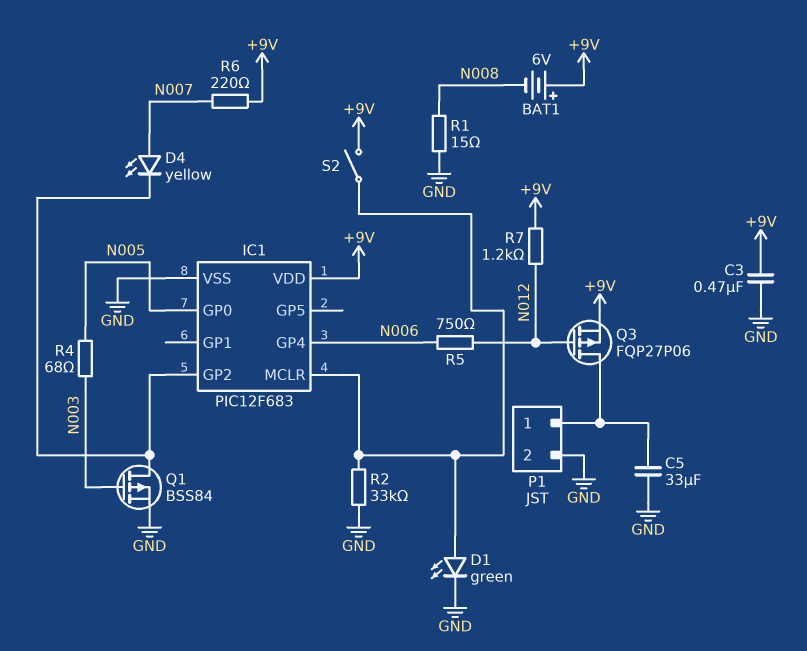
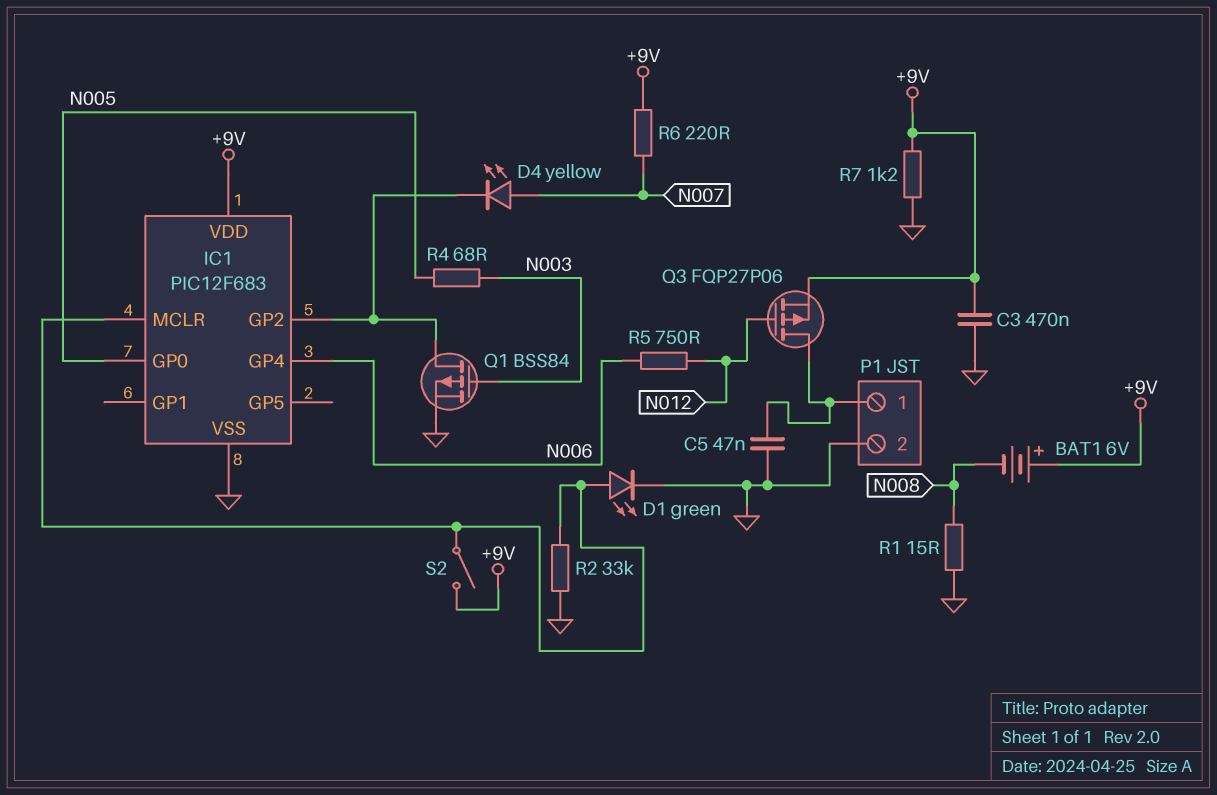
C5: 33uF (GND, P1/1) -> 47nF (GND, P1/1)
R7: 1.2k (+9V, N012) -> 1.2k (+9V, GND)

